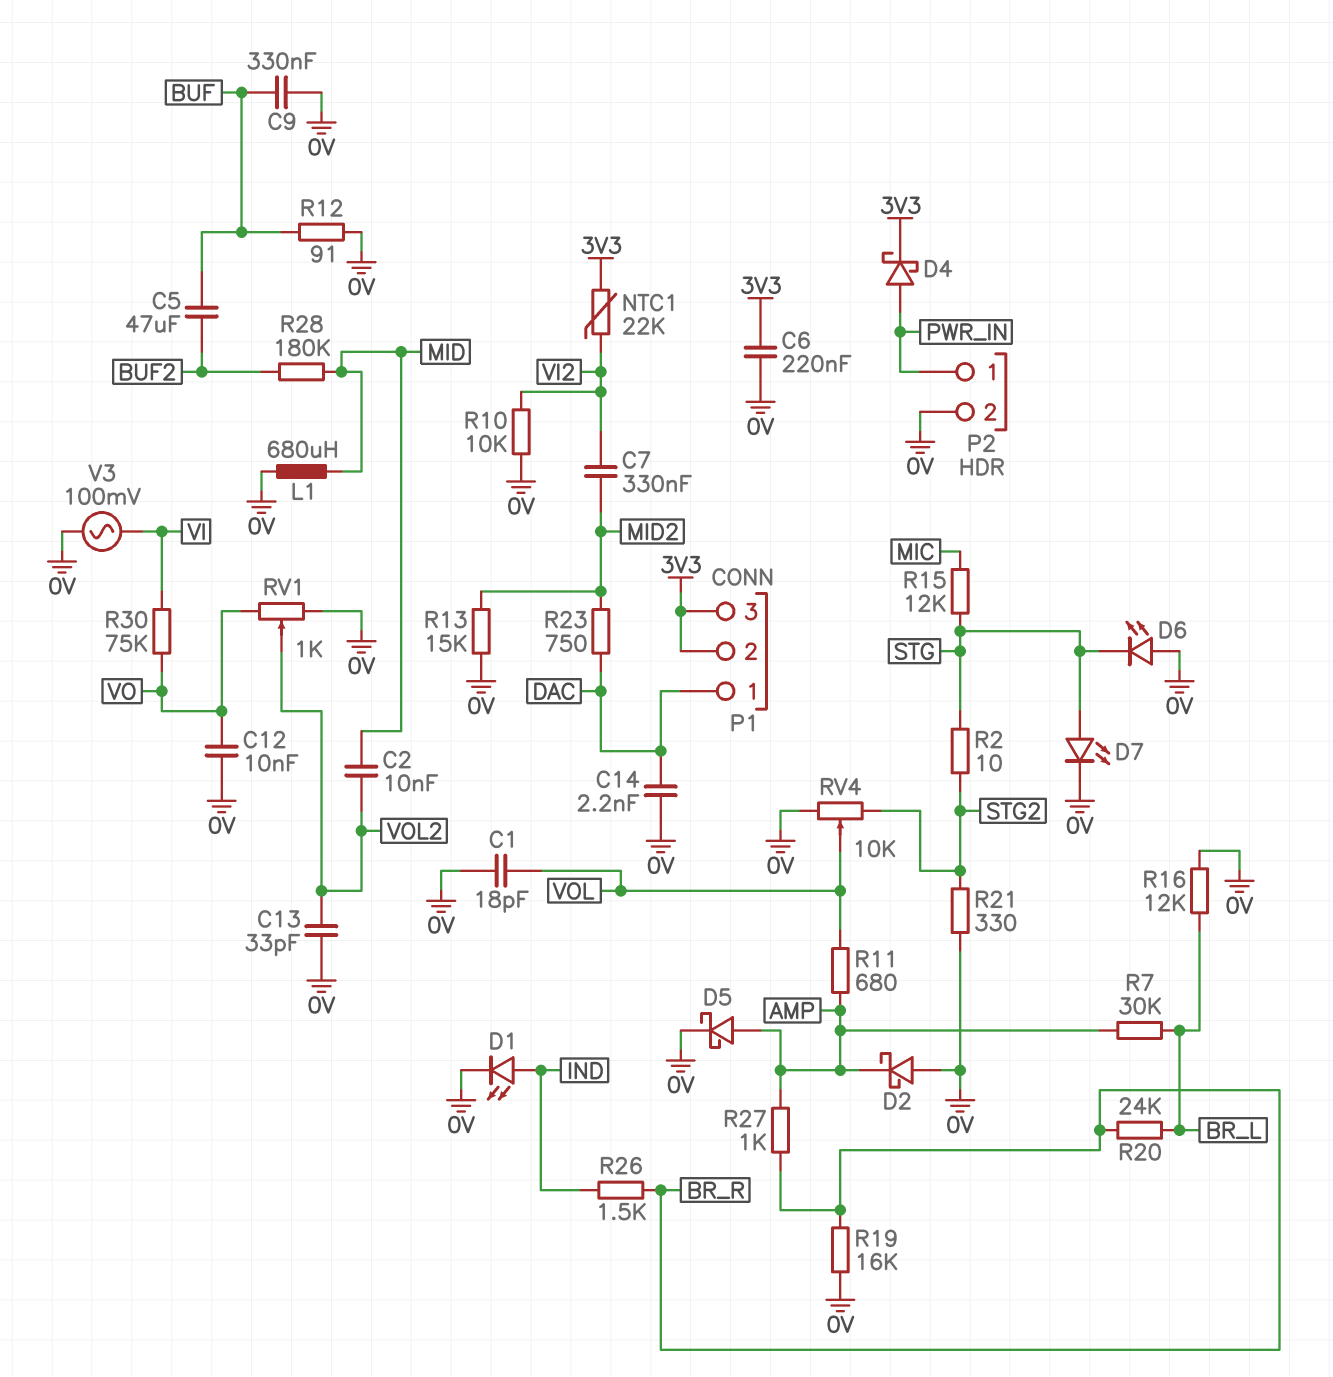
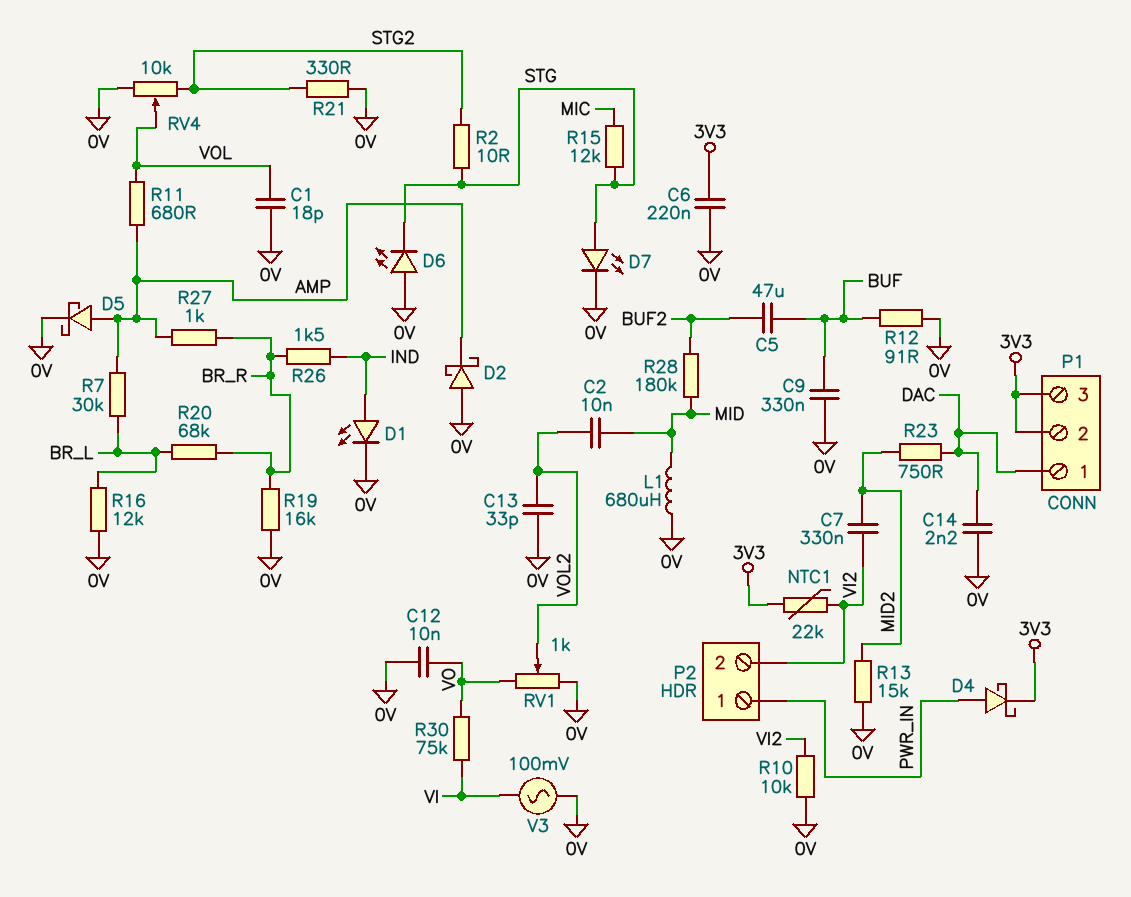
P2 pin 2: 0V -> VI2
R20: 24k (BR_L, BR_R) -> 68k (BR_L, BR_R)

